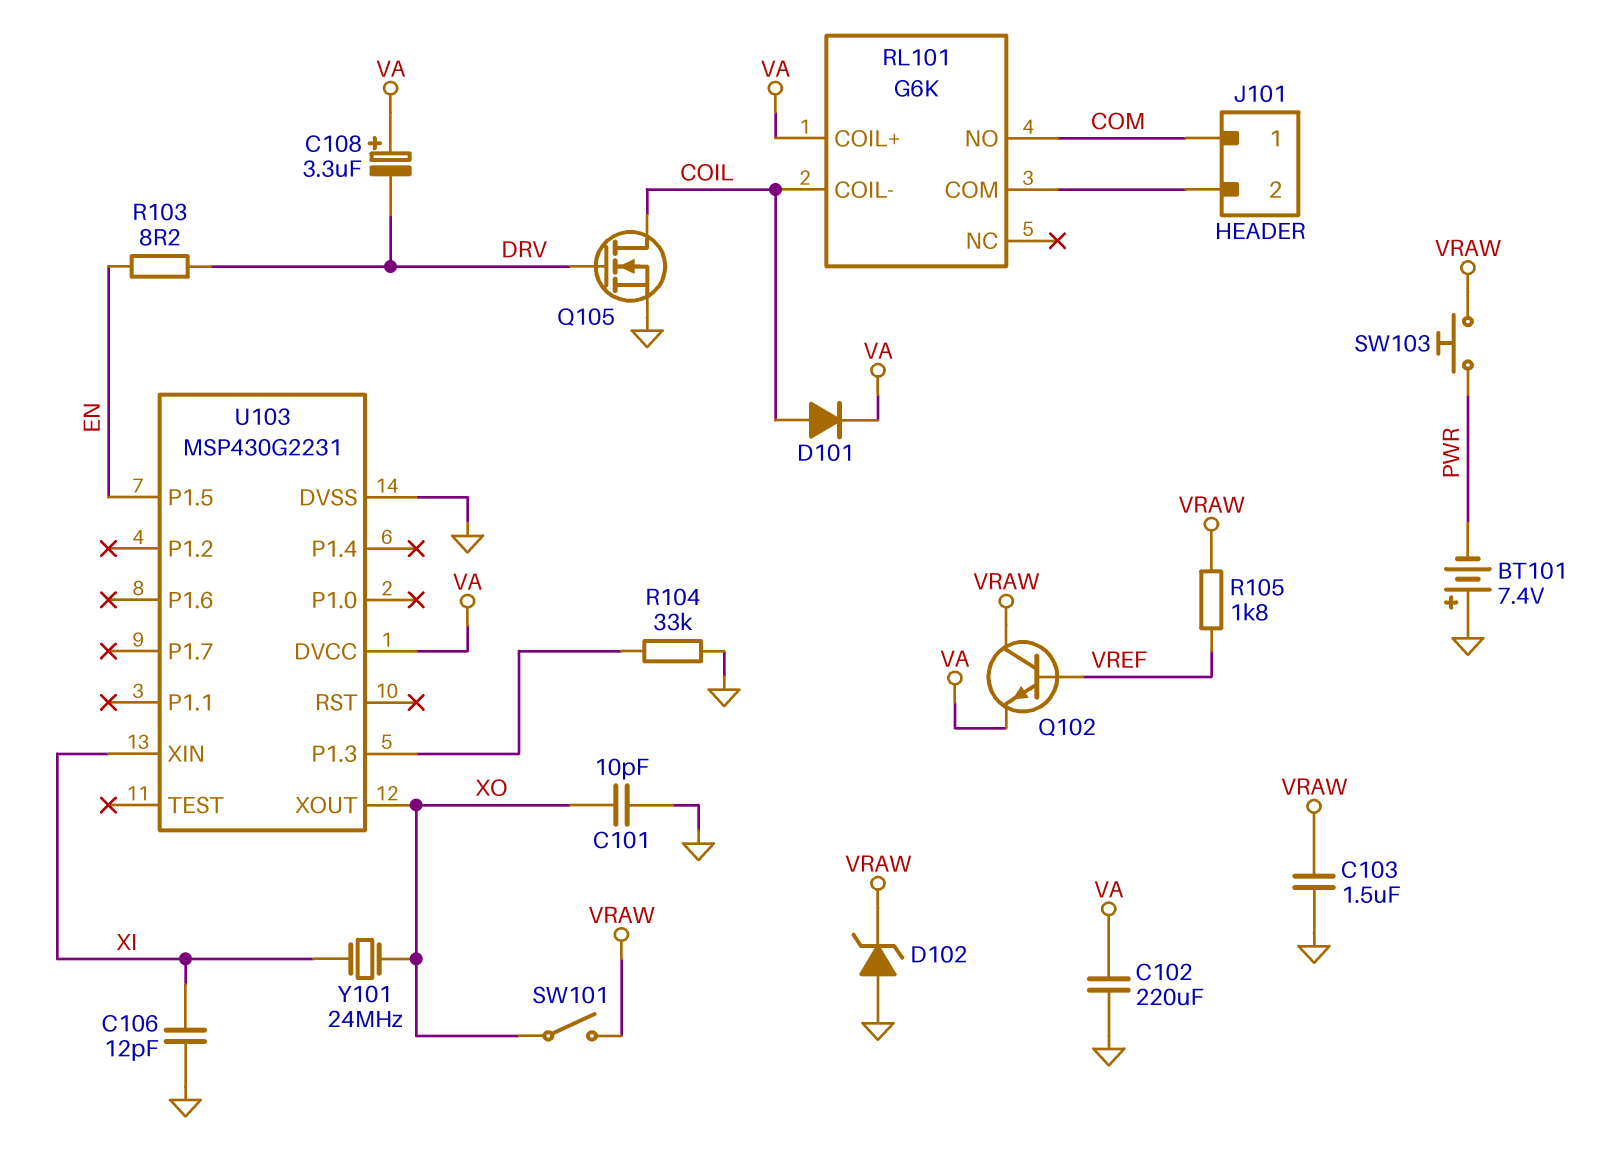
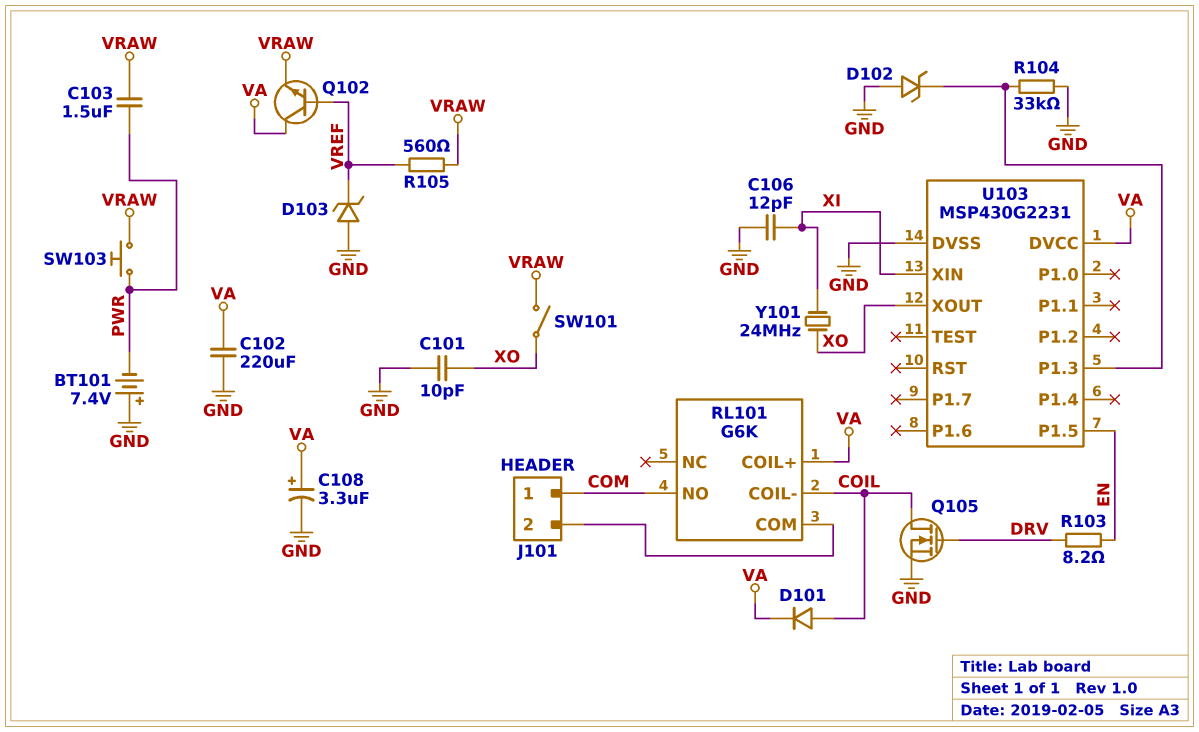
C103: 1.5uF (GND, VRAW) -> 1.5uF (PWR, VRAW)
C108: 3.3uF (plus VA, minus DRV) -> 3.3uF (plus VA, minus GND)
D102: zener (A GND, K VRAW) -> zener (A GND, K U103/P1.3)
D103: none -> zener (A GND, K VREF)
Q102: NPN (B VREF, C VRAW, E VA) -> NPN (B VREF, C VA, E VRAW)
R105: 1.8k (VRAW, VREF) -> 560 (VRAW, VREF)

